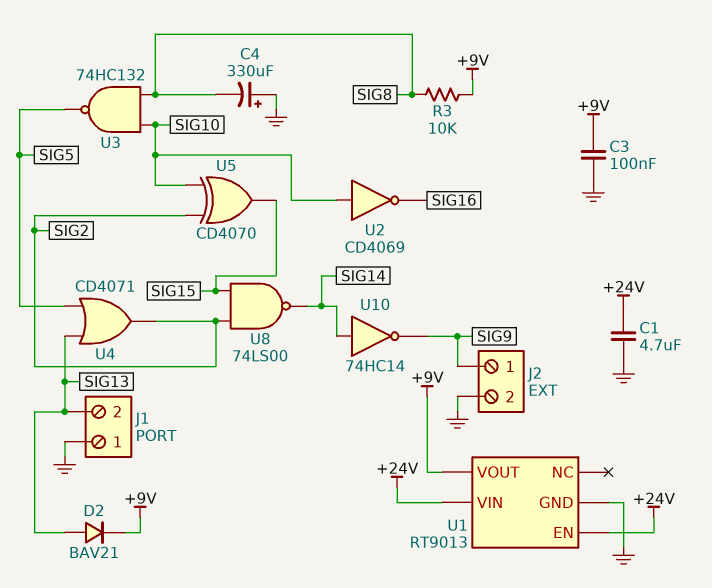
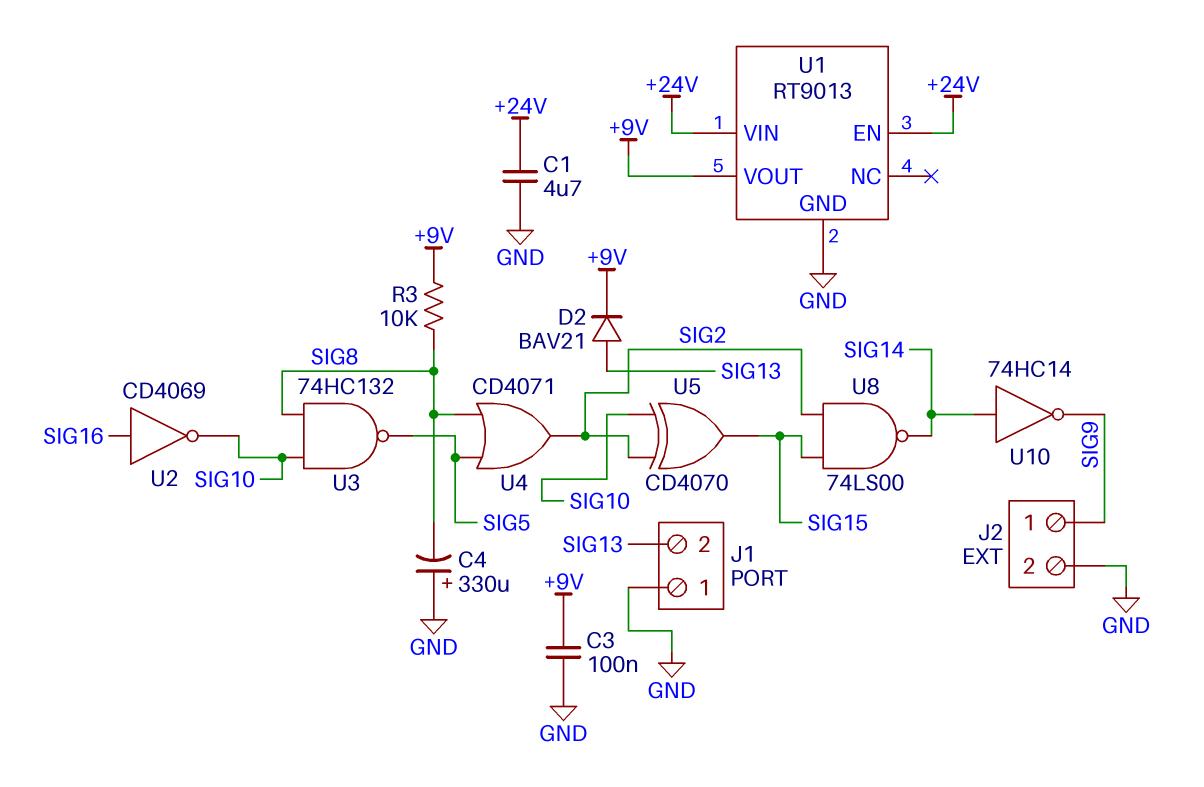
U2: NOT CD4069 (in SIG10, out SIG16) -> NOT CD4069 (in SIG16, out SIG10)
U4: OR CD4071 (in SIG5, in SIG13, out SIG2) -> OR CD4071 (in SIG5, in SIG8, out SIG2)

